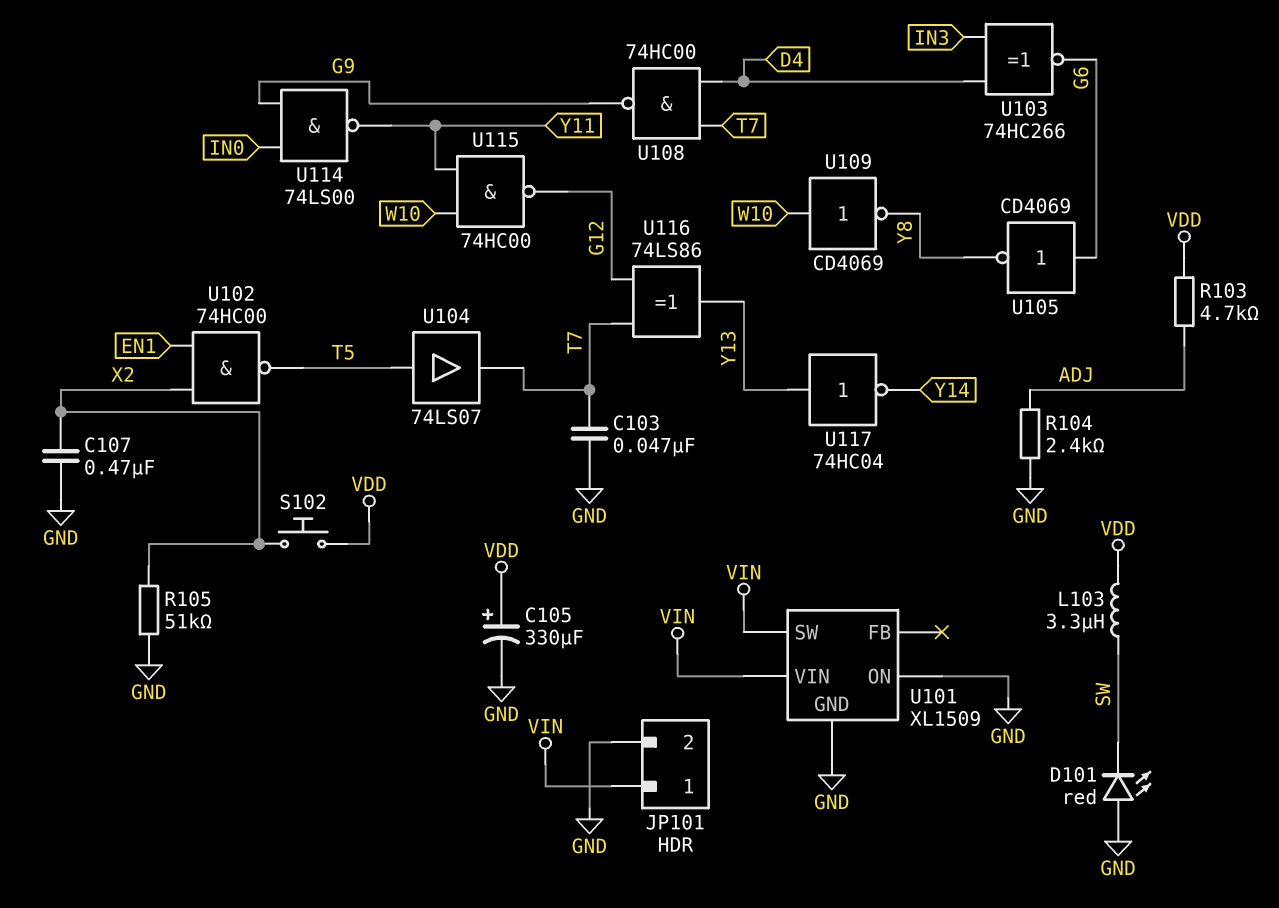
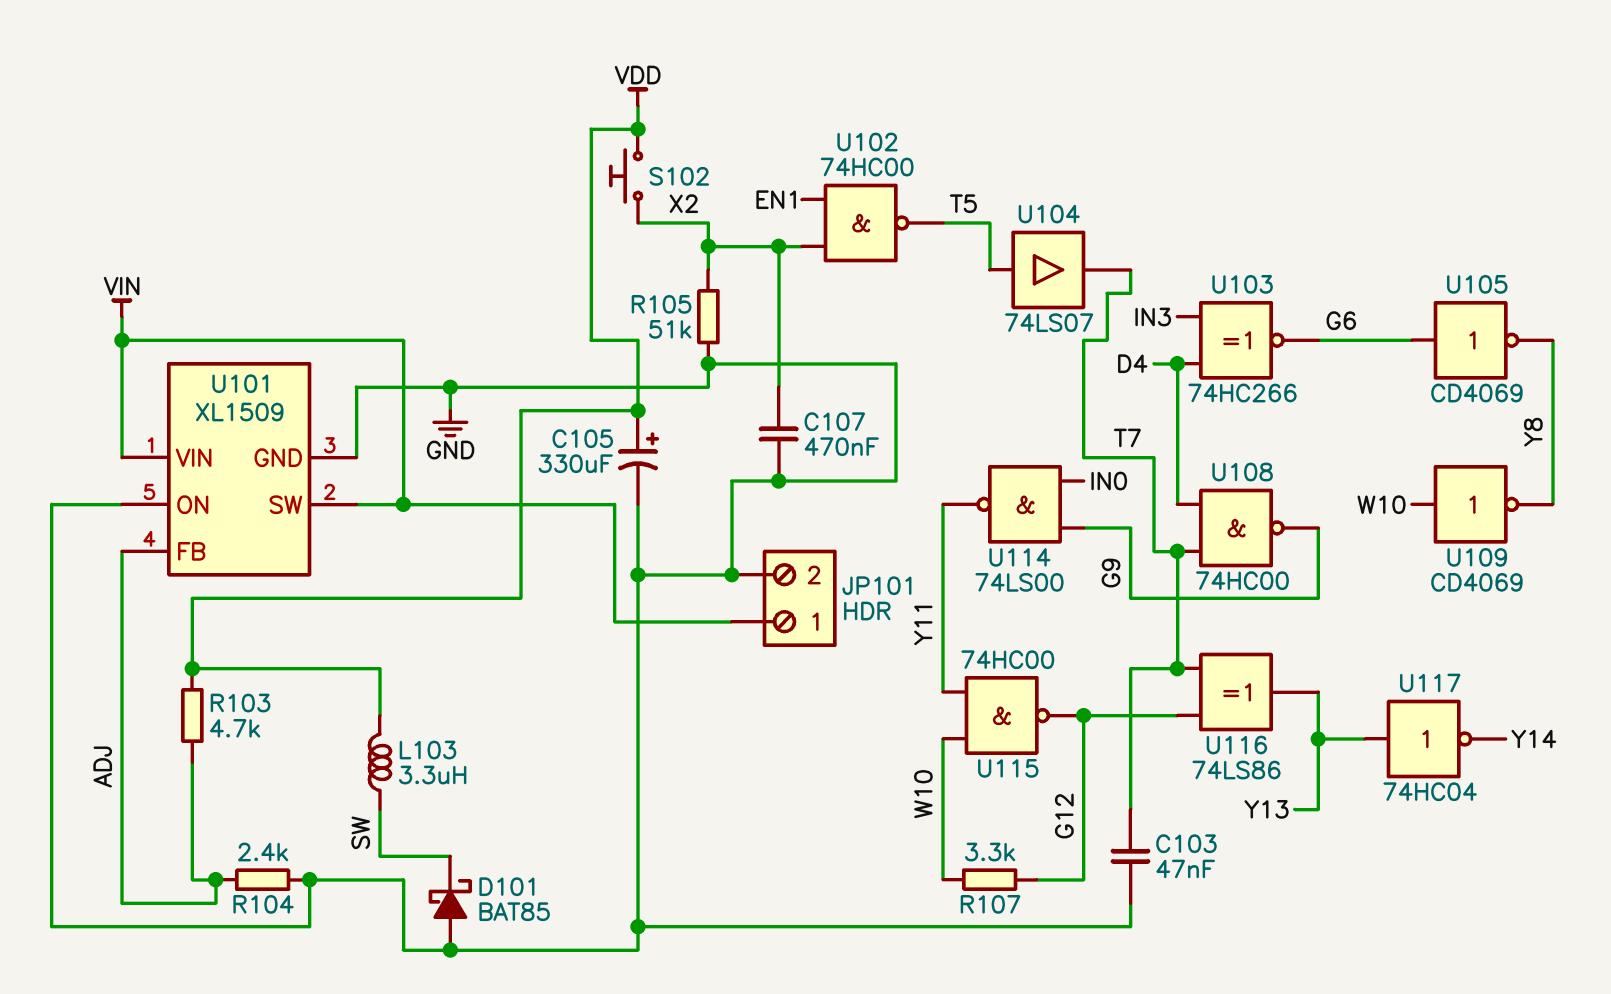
D101: LED red (A GND, K SW) -> schottky BAT85 (A GND, K SW)
R107: none -> 3.3k (G12, W10)
U101 pin FB: none -> ADJ

